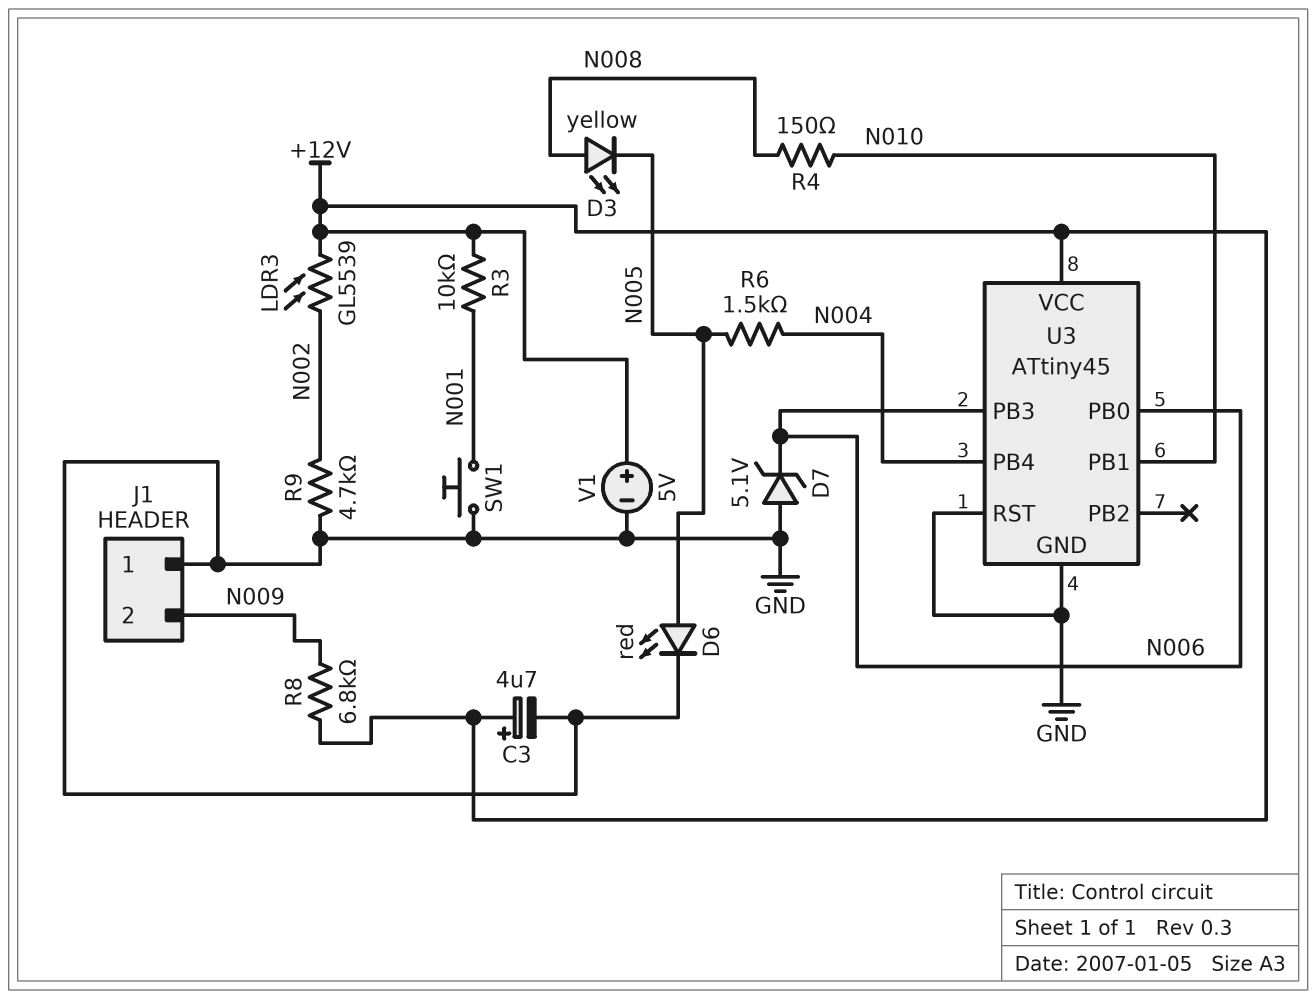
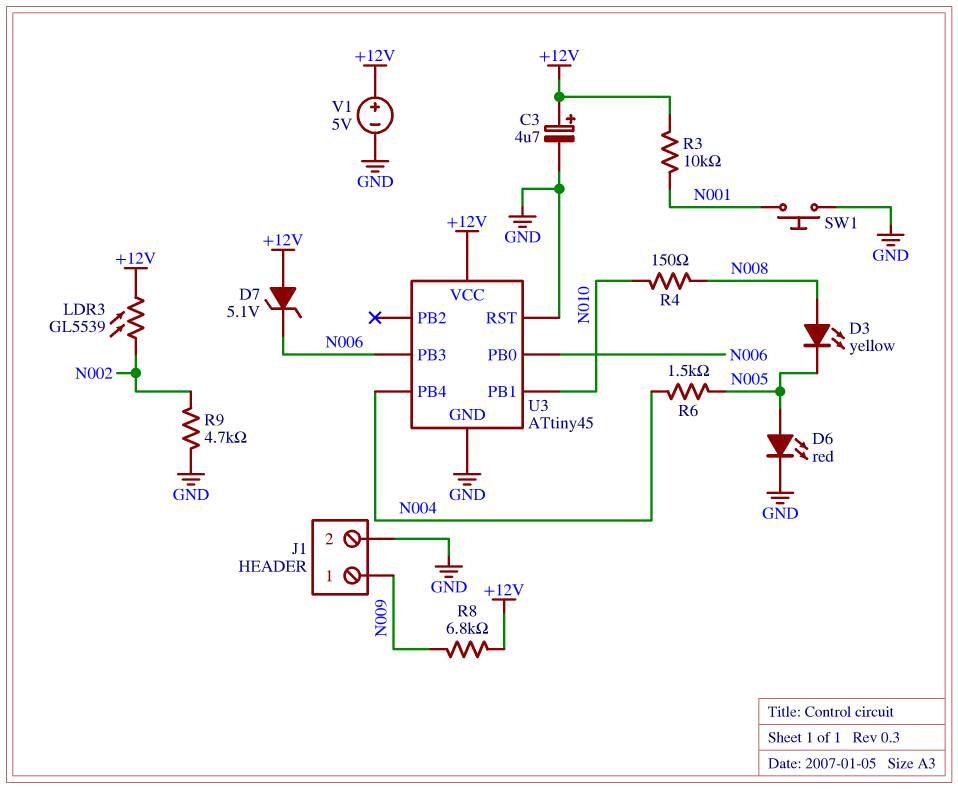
D7: zener 5.1V (A GND, K N006) -> zener 5.1V (A +12V, K N006)
J1 pin 1: GND -> N009
J1 pin 2: N009 -> GND

